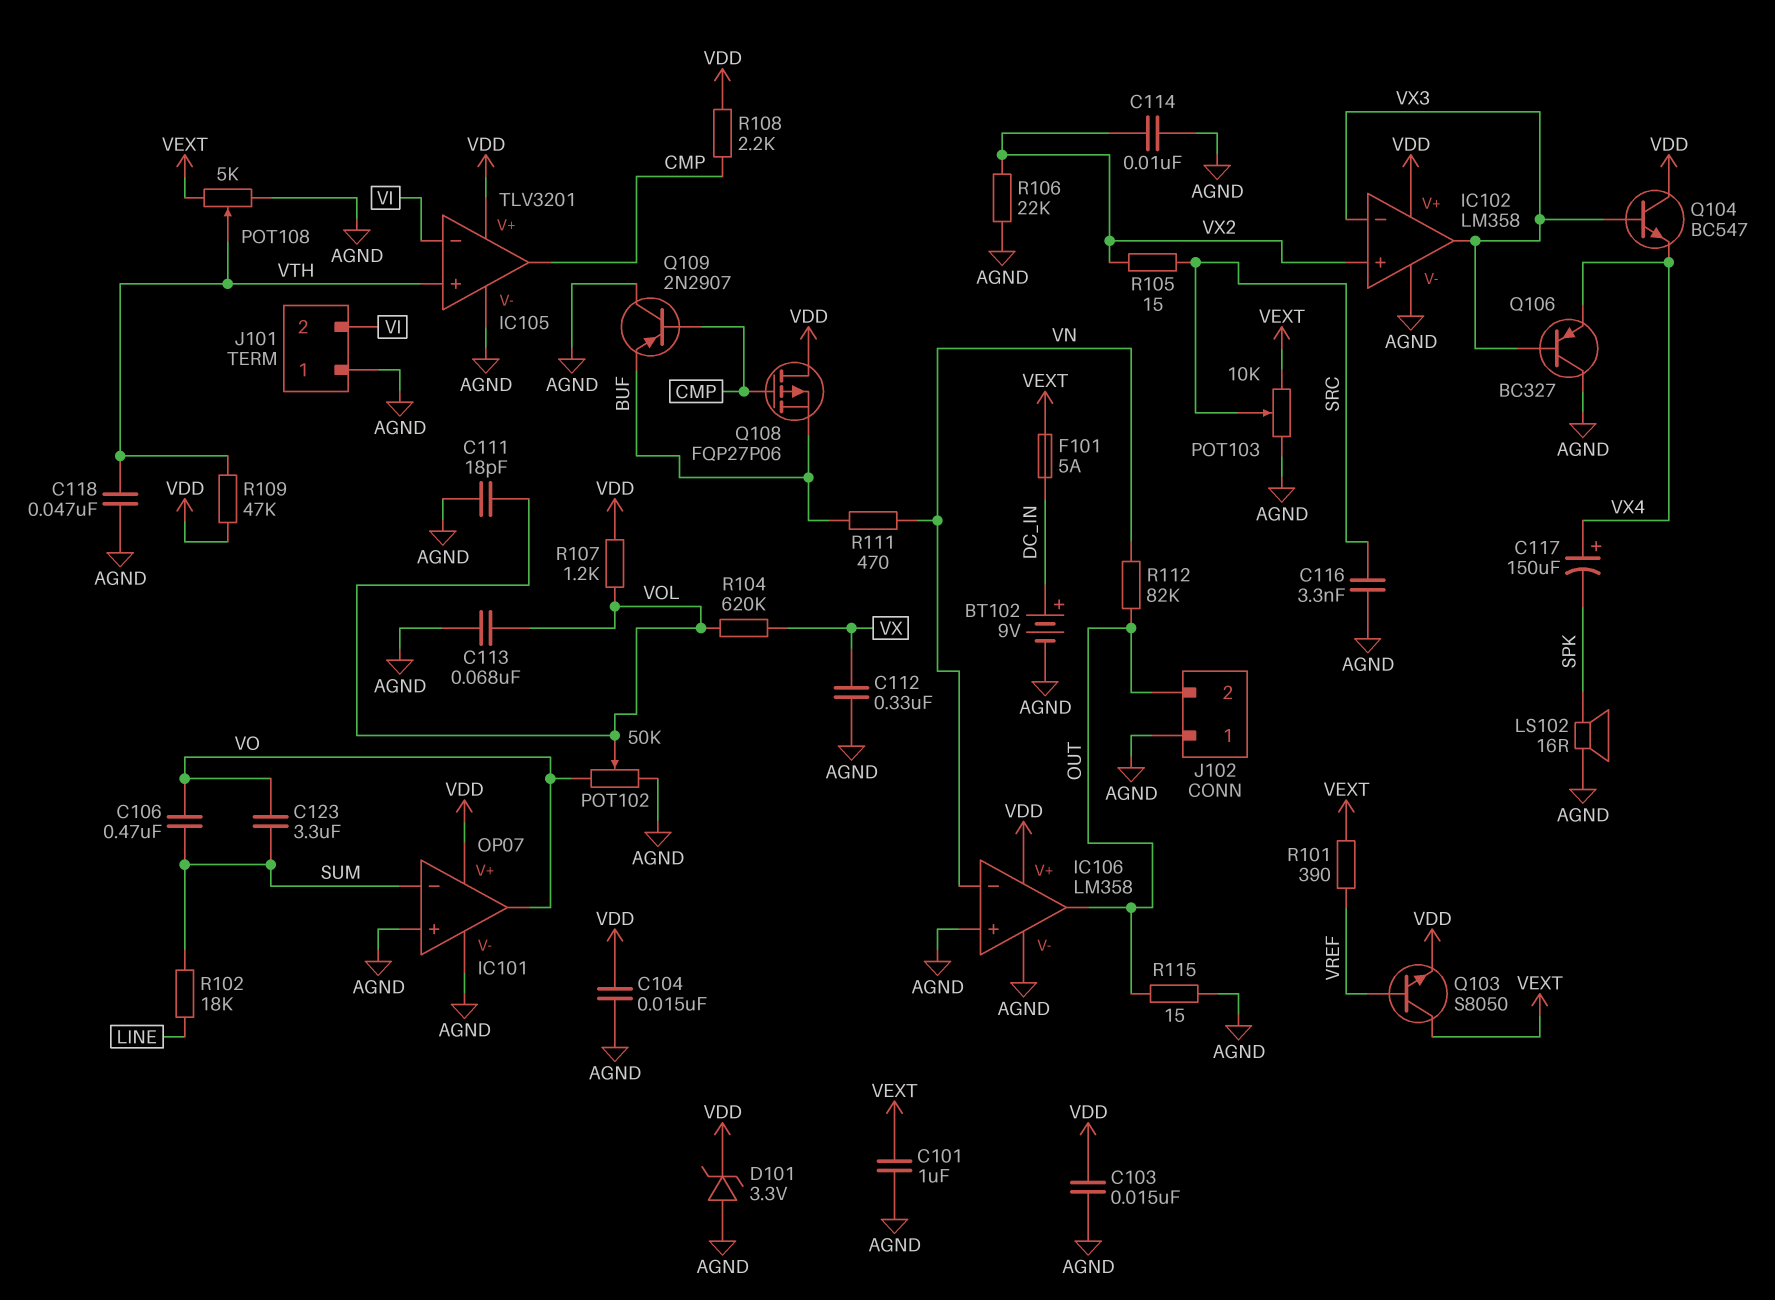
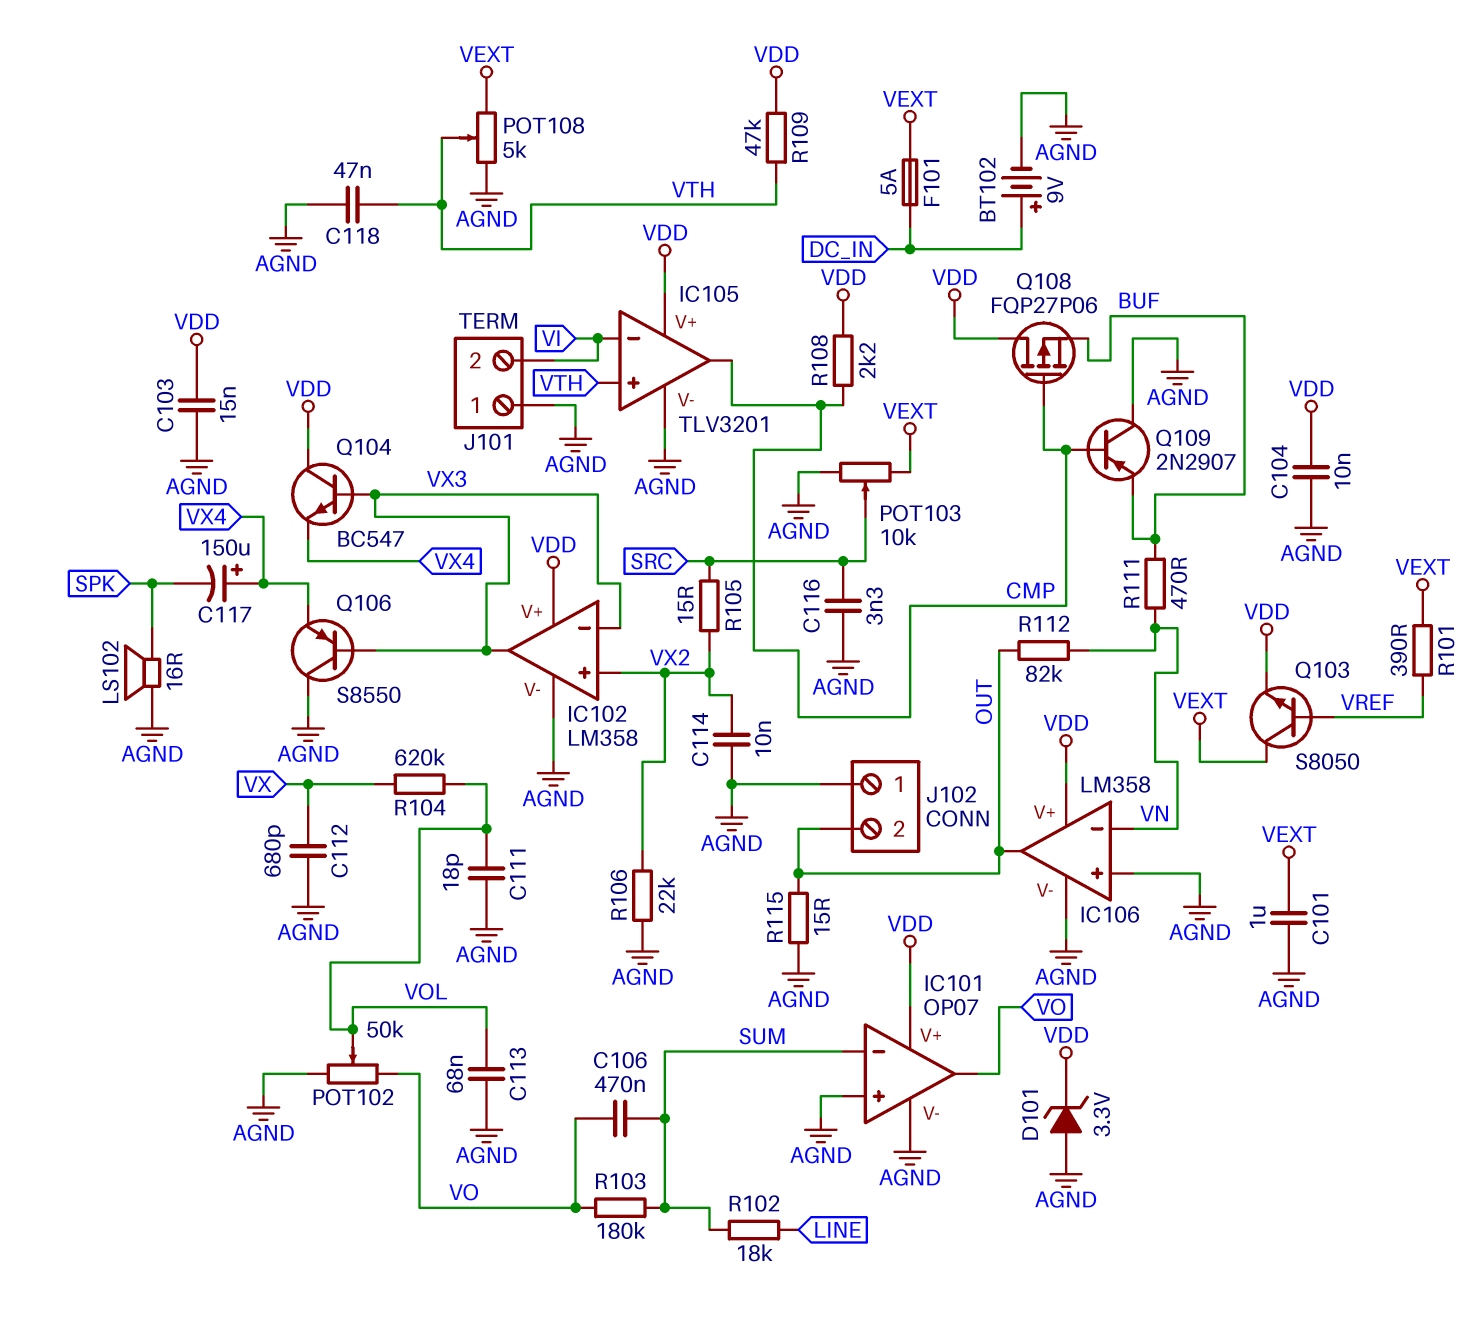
C104: 15nF (AGND, VDD) -> 10nF (AGND, VDD)
C112: 330nF (AGND, VX) -> 680pF (AGND, VX)
C123: 3.3uF (SUM, VO) -> none
Q106: PNP BC327 (B VX3, C AGND, E VX4) -> PNP S8550 (B VX3, C AGND, E VX4)
R103: none -> 180k (SUM, VO)
R107: 1.2k (VDD, VOL) -> none

